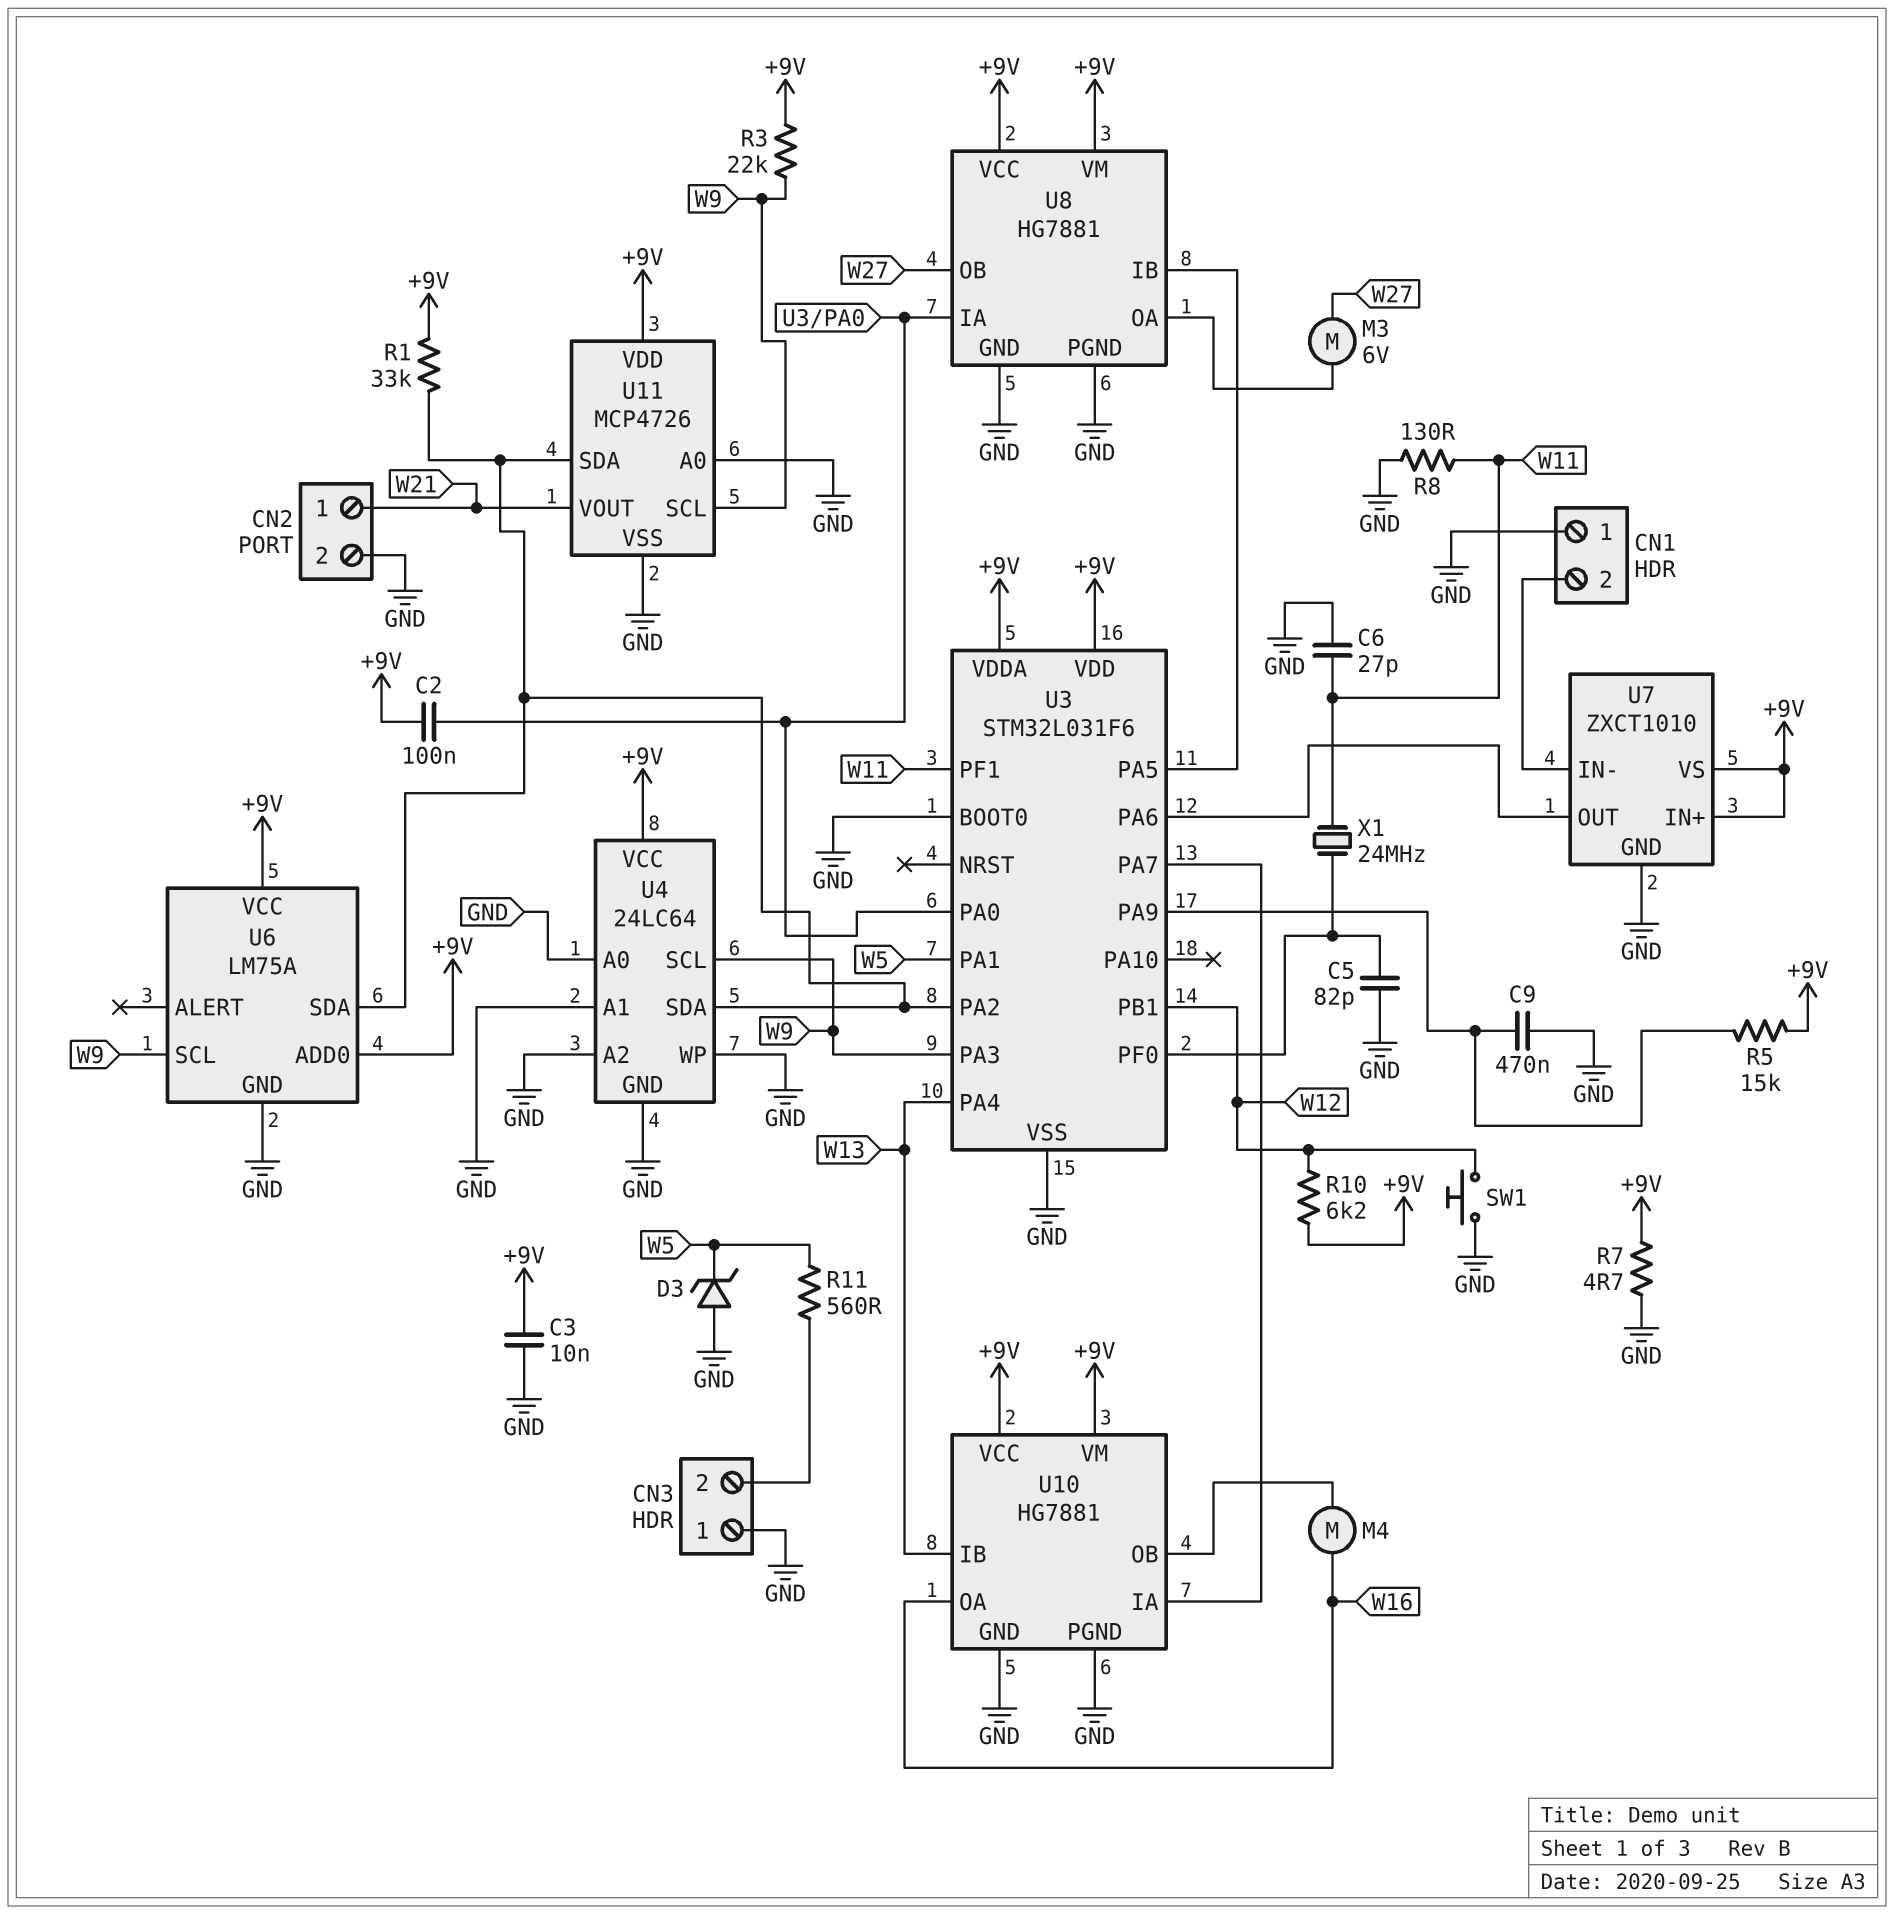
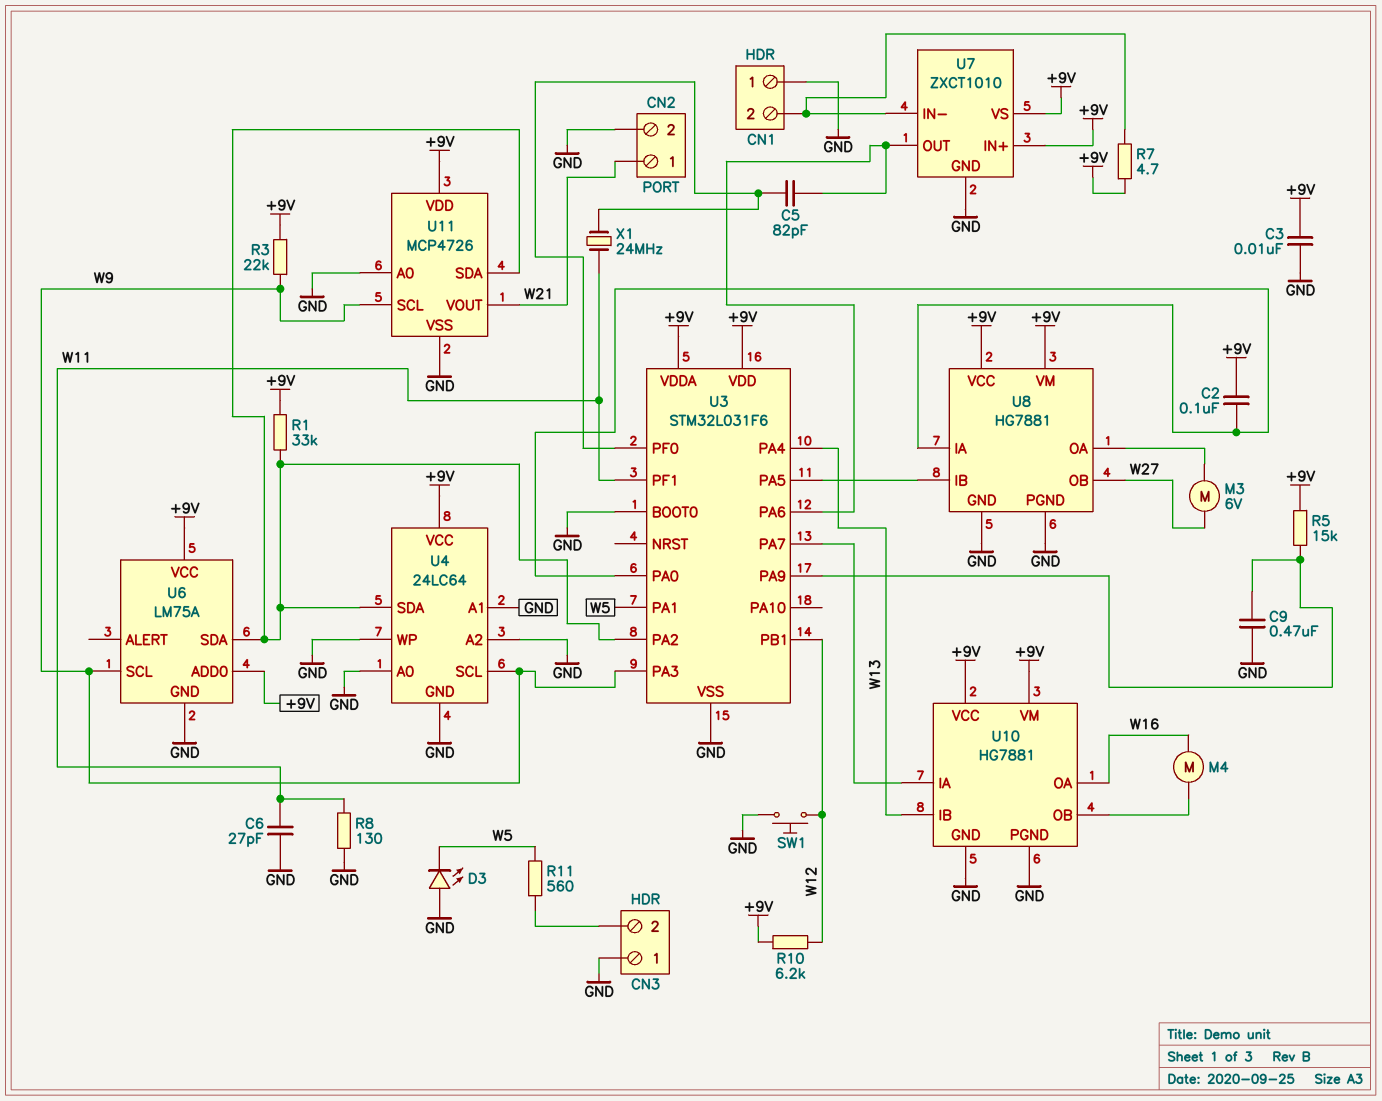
C5: 82pF (GND, U3/PF0) -> 82pF (U3/PA6, U3/PF0)
D3: zener (A GND, K W5) -> LED (A GND, K W5)
R7: 4.7 (+9V, GND) -> 4.7 (+9V, CN1/2)

